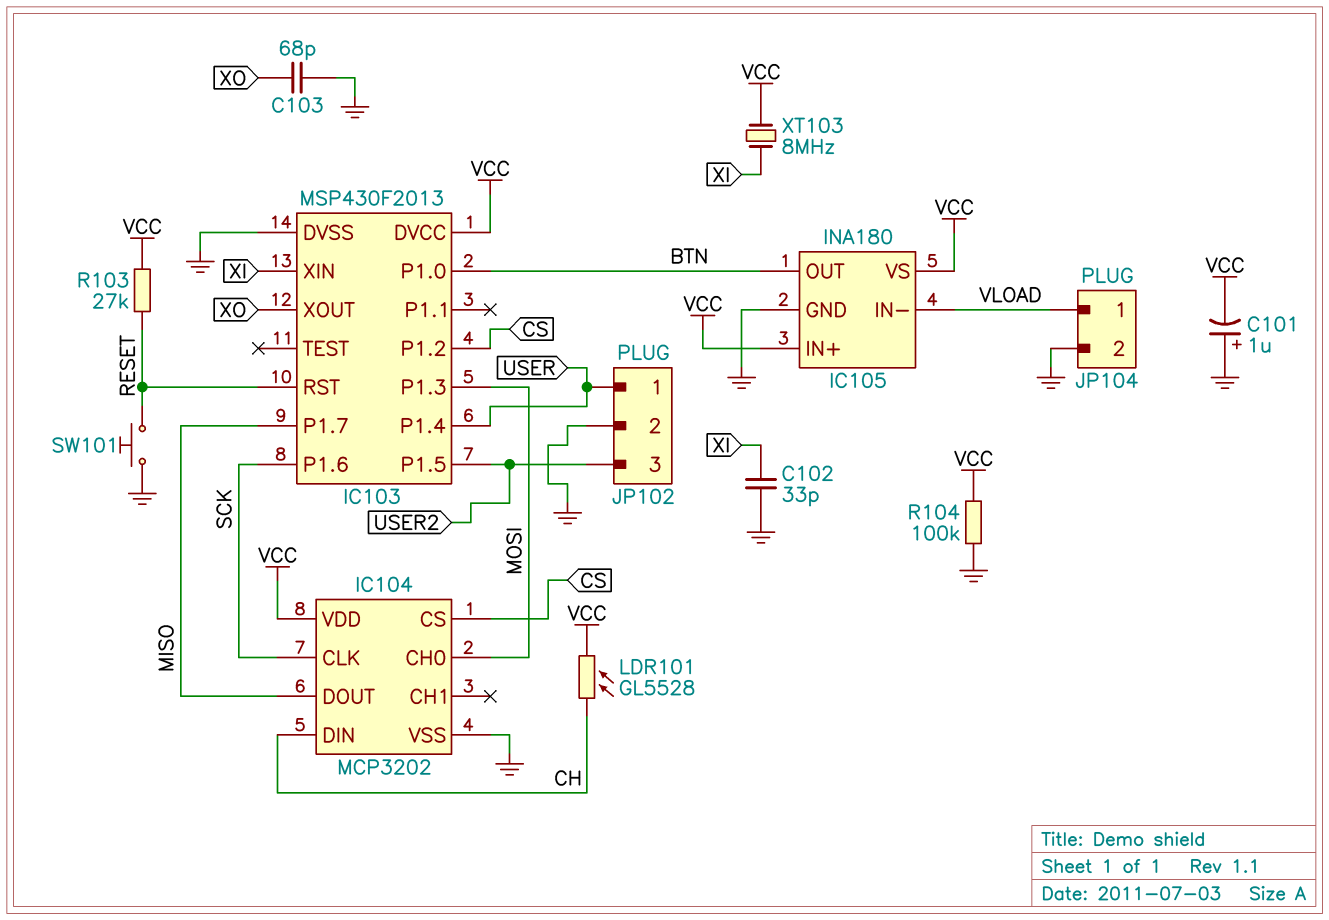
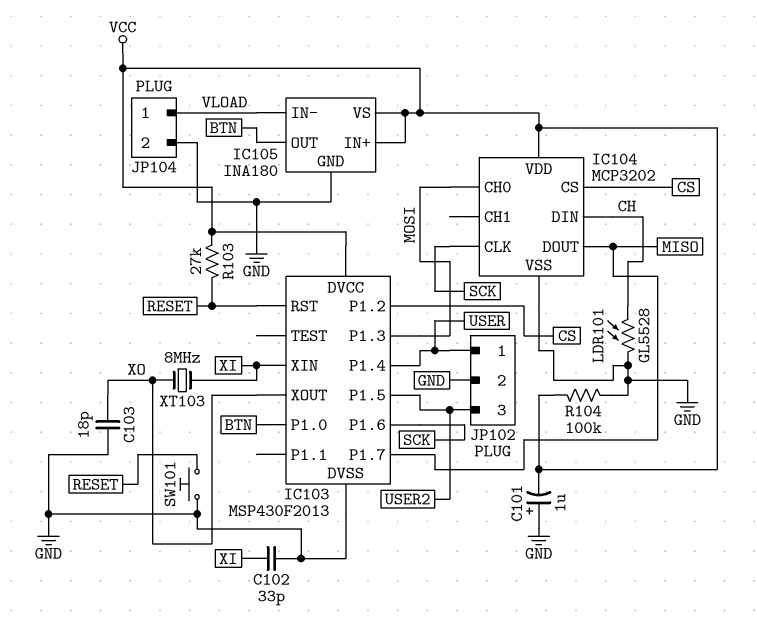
C103: 68pF (GND, XO) -> 18pF (GND, XO)
LDR101: GL5528 (CH, VCC) -> GL5528 (CH, GND)
XT103: 8MHz (VCC, XI) -> 8MHz (XI, XO)

